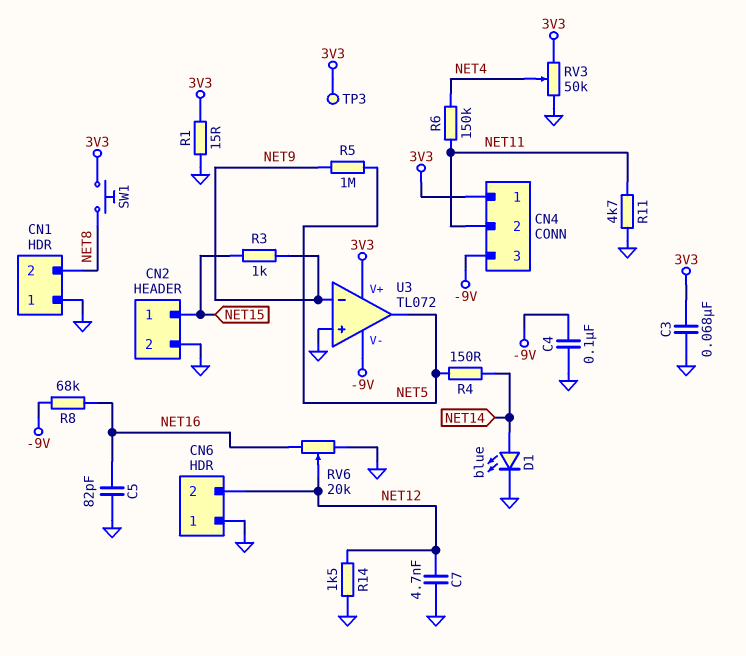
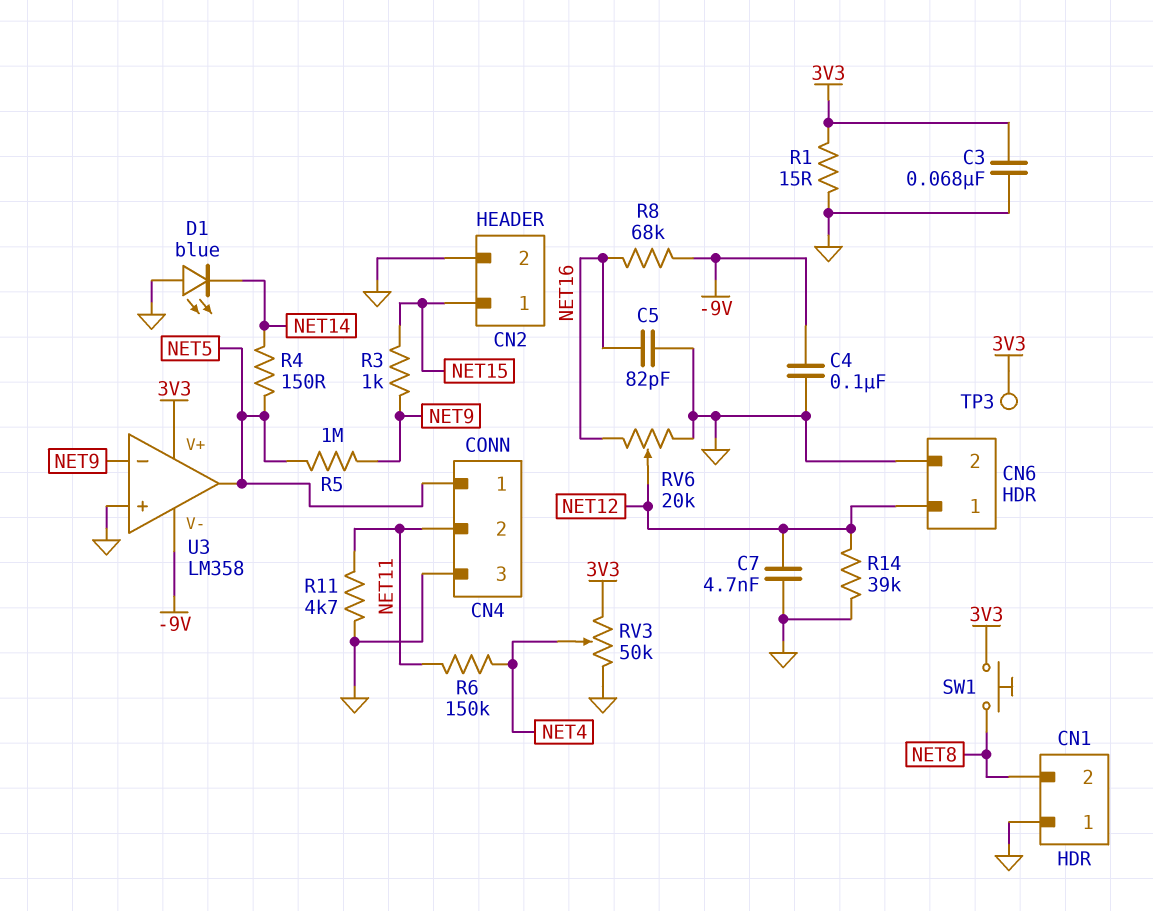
CN4 pin 1: 3V3 -> NET5
CN4 pin 3: -9V -> GND
CN6 pin 1: GND -> NET12
CN6 pin 2: NET12 -> GND
D1: LED blue (A NET14, K GND) -> LED blue (A GND, K NET14)
R14: 1.5k (GND, NET12) -> 39k (GND, NET12)
U3: TL072 -> LM358

